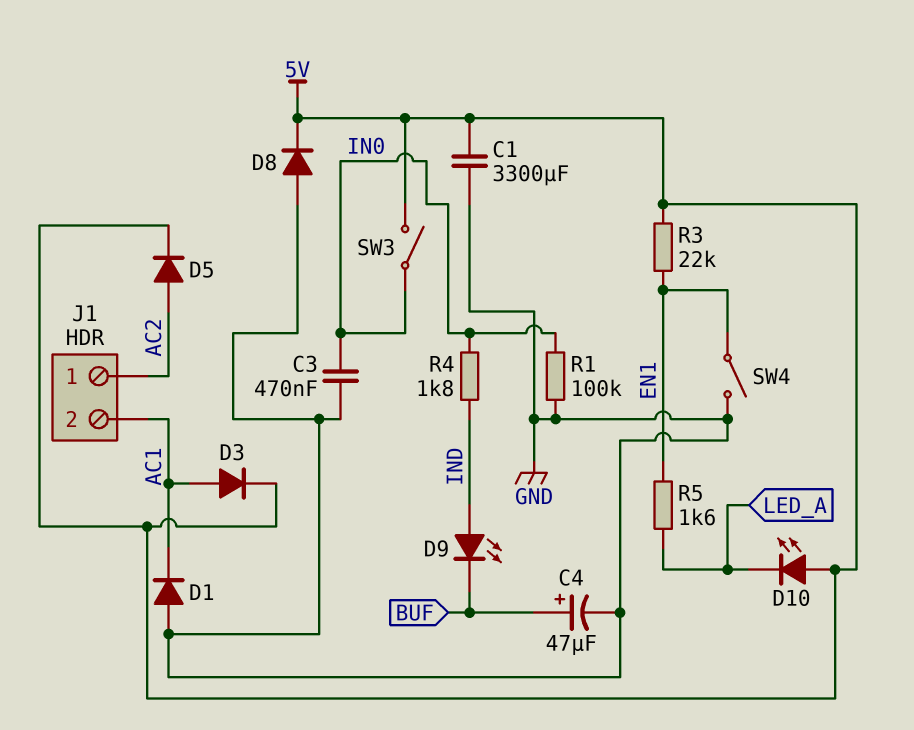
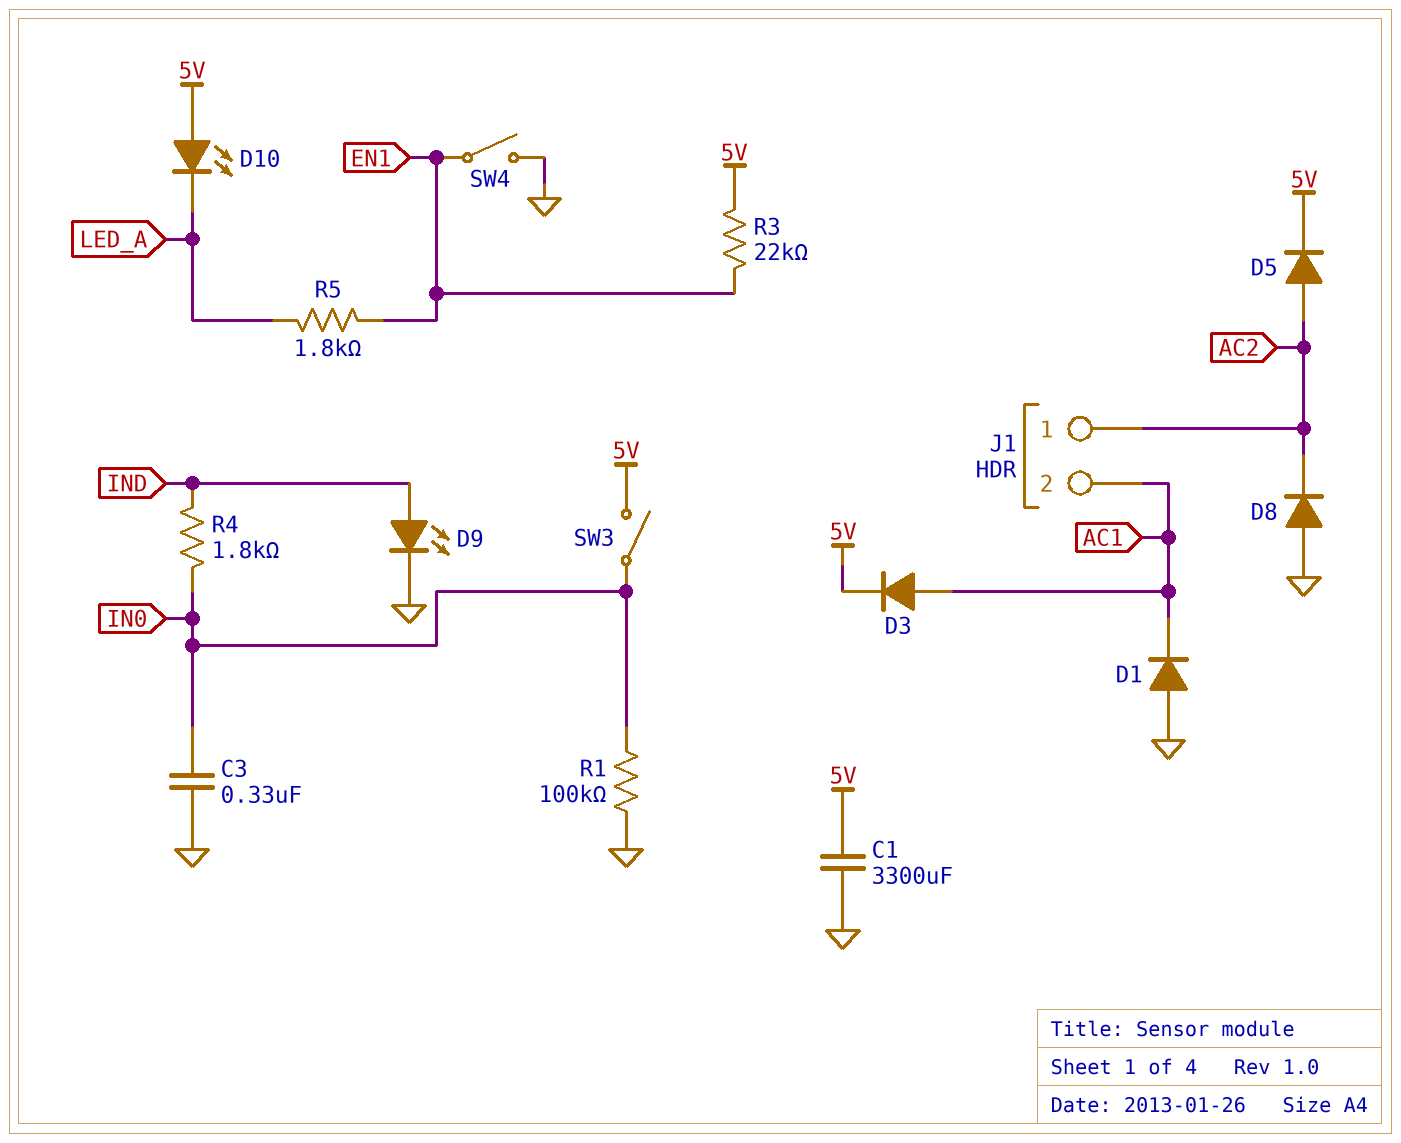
C3: 470nF (GND, IN0) -> 330nF (GND, IN0)
C4: 47uF (plus BUF, minus GND) -> none
D8: diode (A GND, K 5V) -> diode (A GND, K AC2)
D9: LED (A IND, K BUF) -> LED (A IND, K GND)
R5: 1.6k (EN1, LED_A) -> 1.8k (EN1, LED_A)

